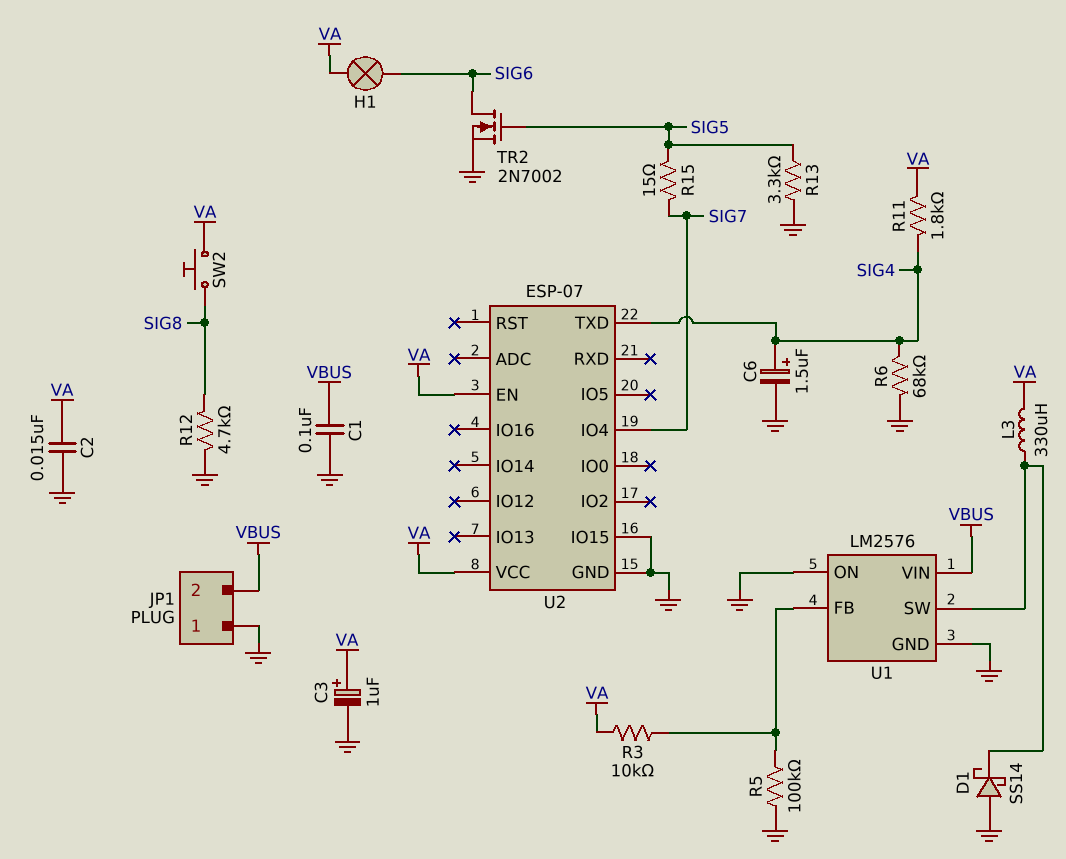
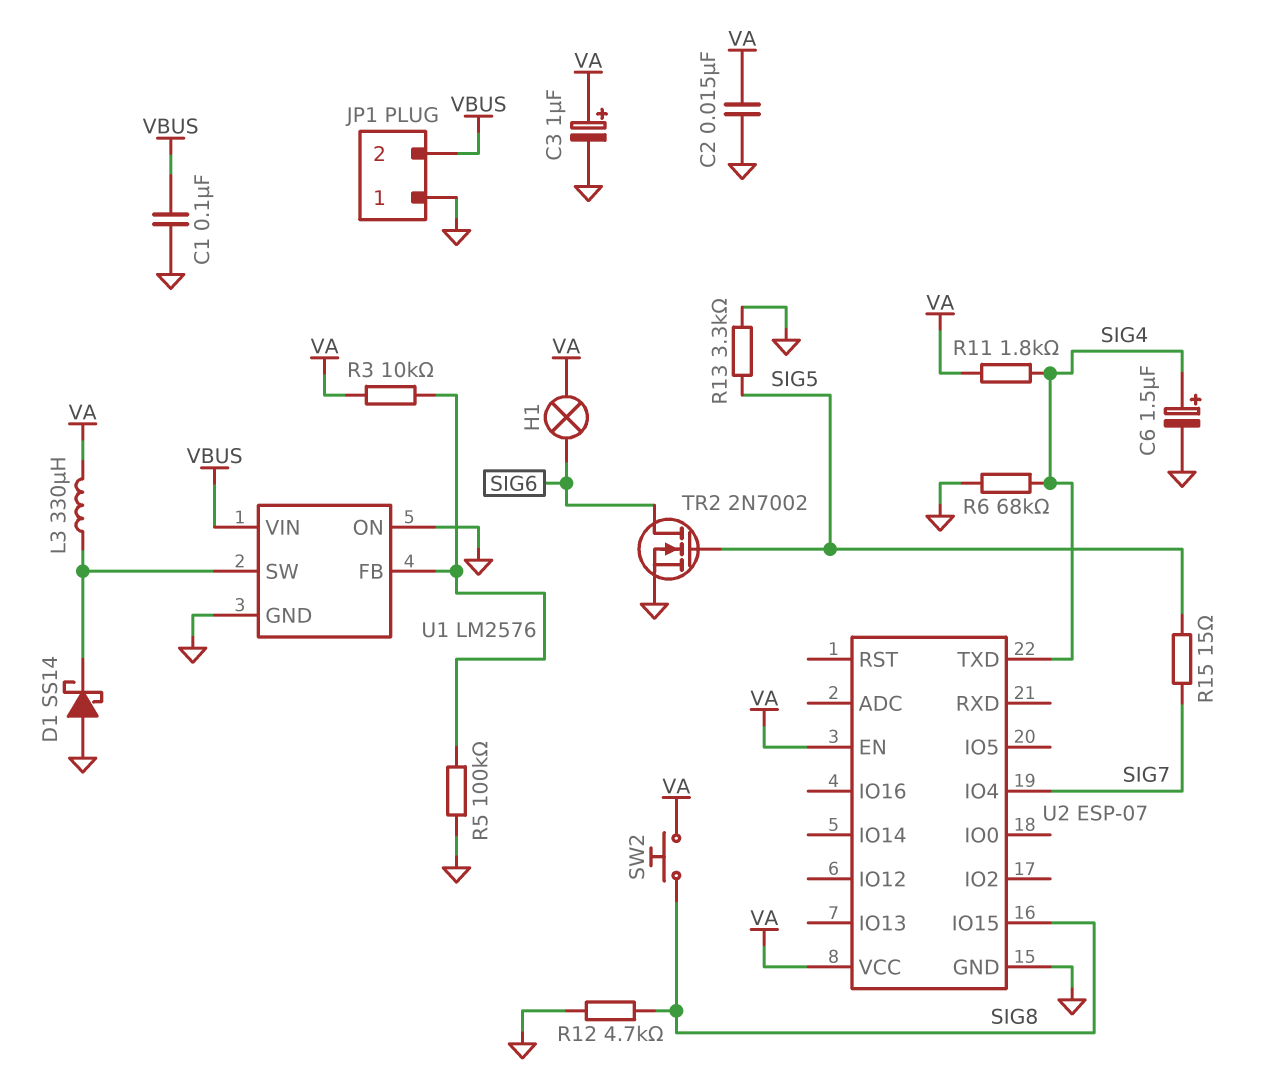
U2 pin IO15: GND -> SIG8

